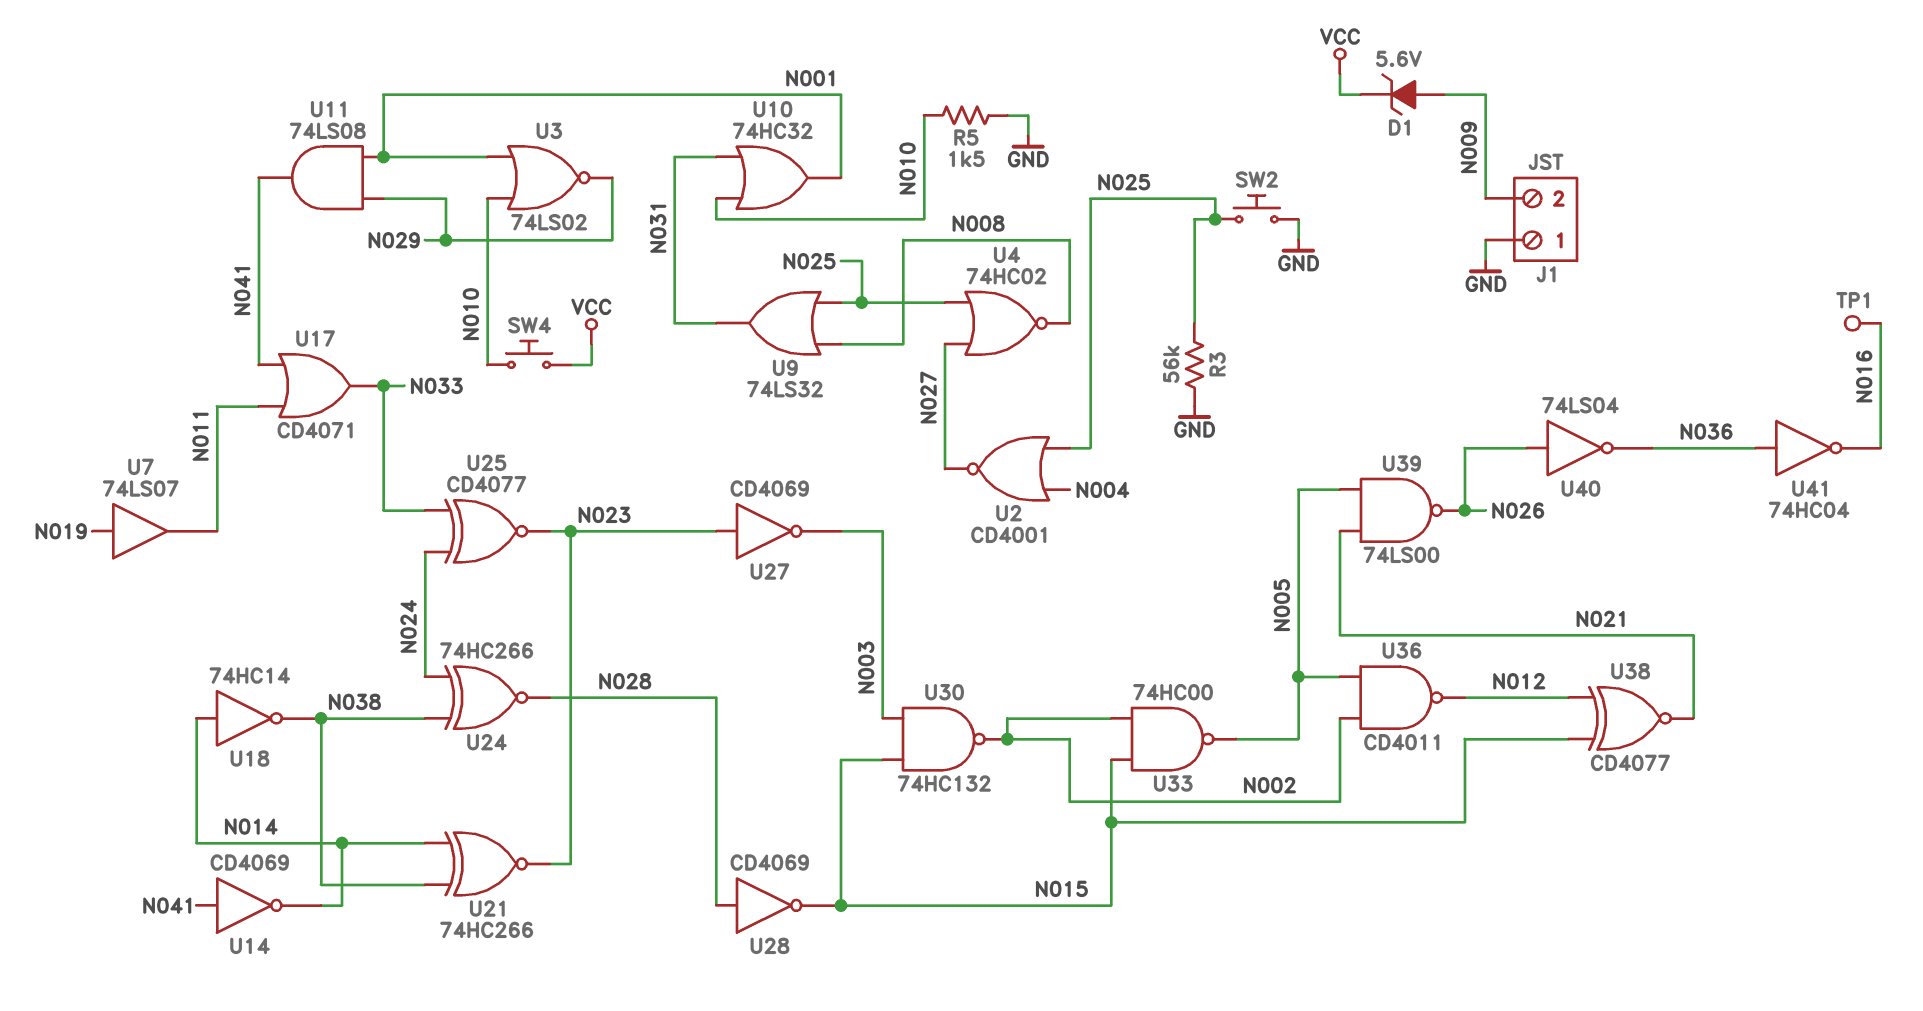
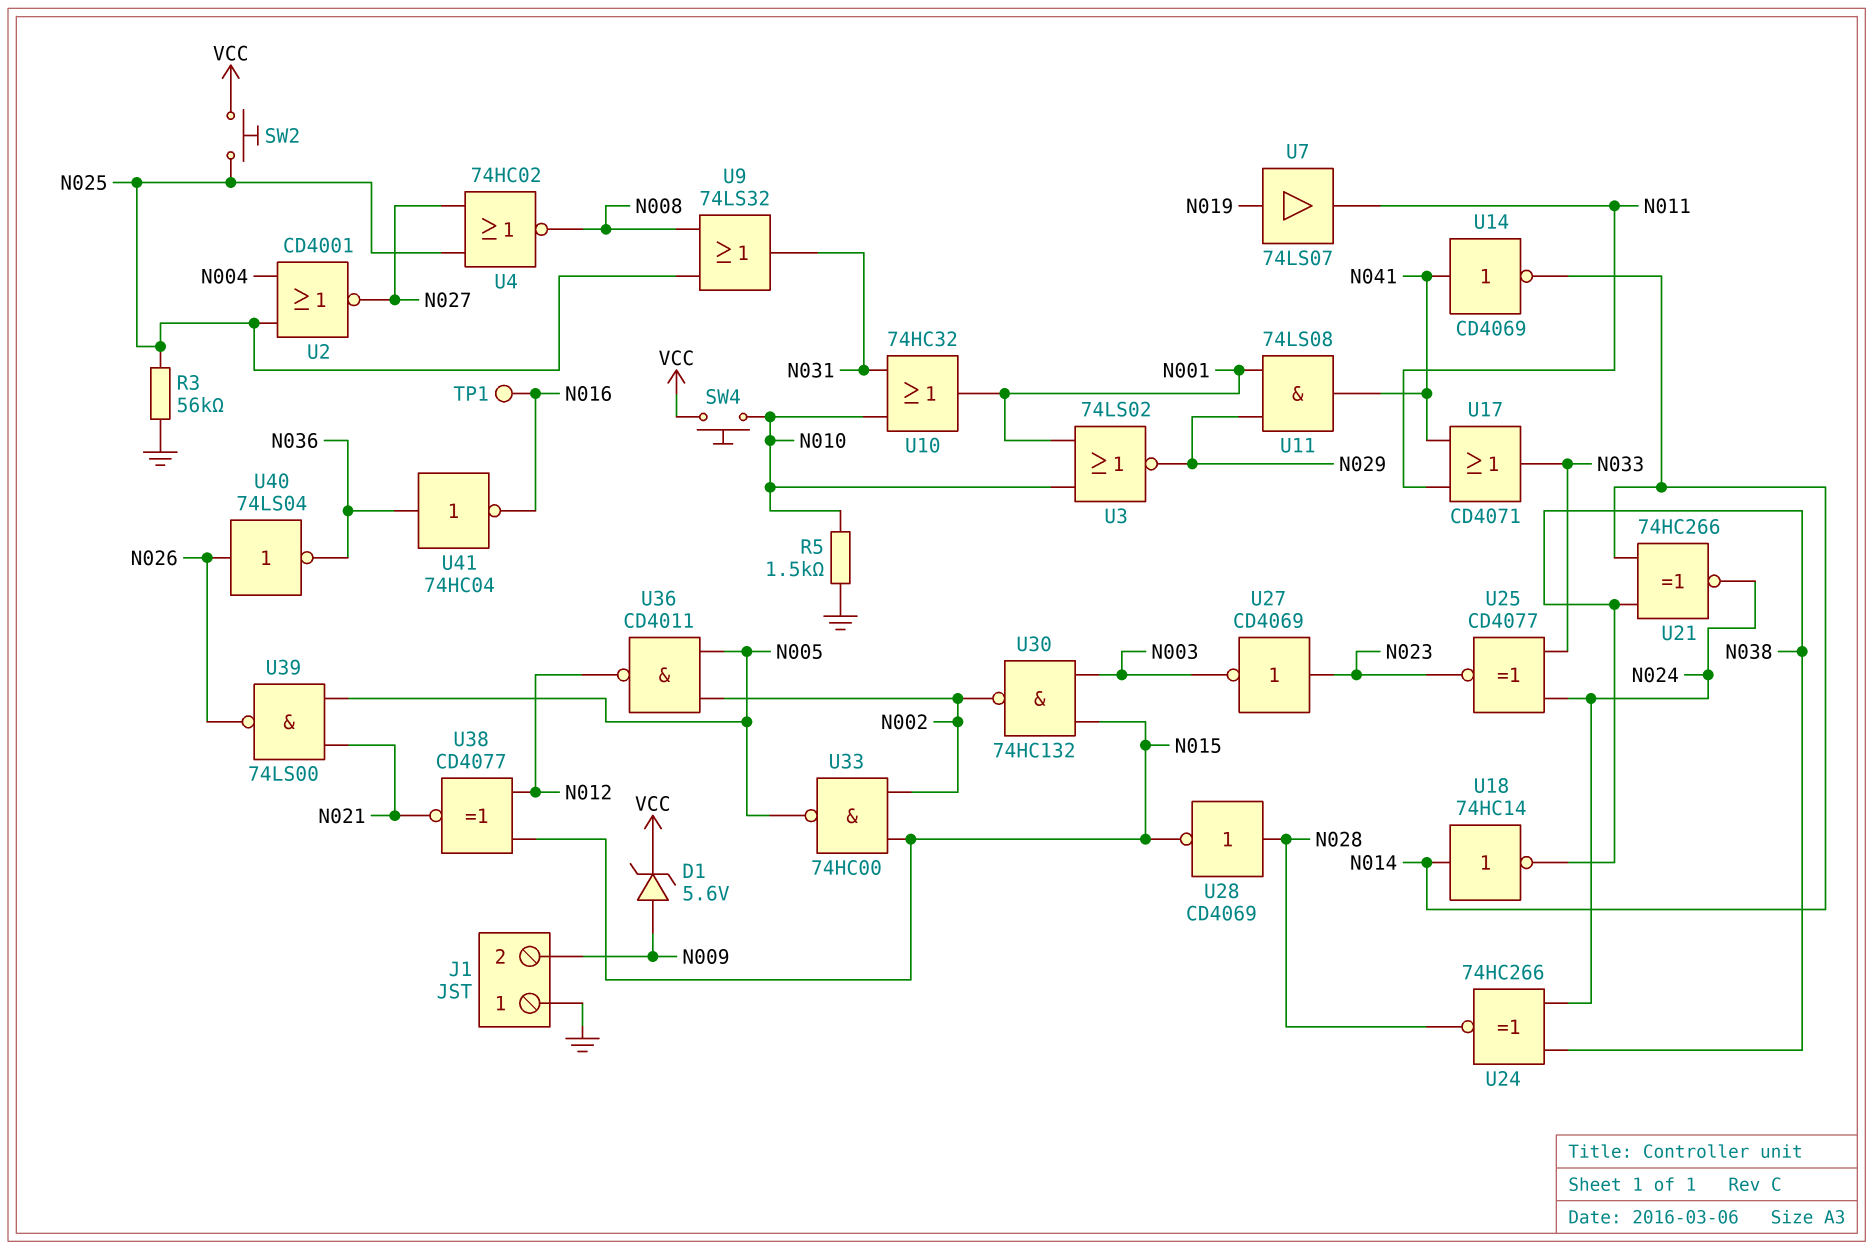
SW2: button (GND, N025) -> button (N025, VCC)
U21: XNOR 74HC266 (in N014, in N038, out N023) -> XNOR 74HC266 (in N014, in N038, out N024)

